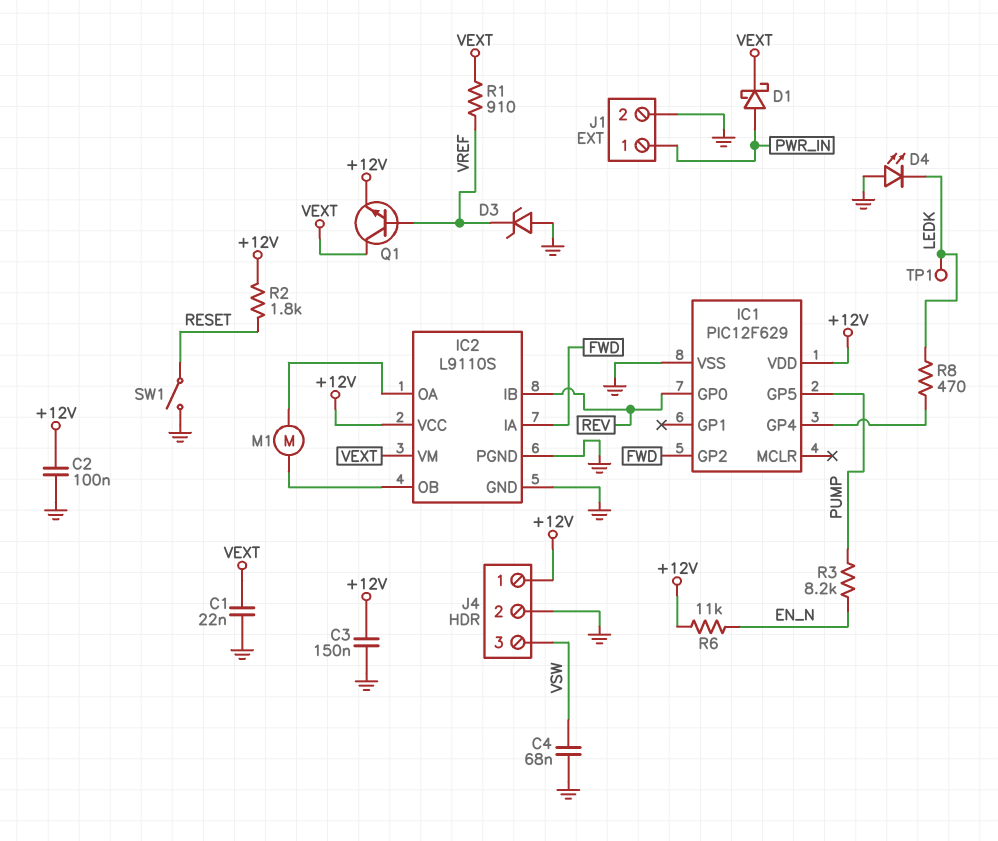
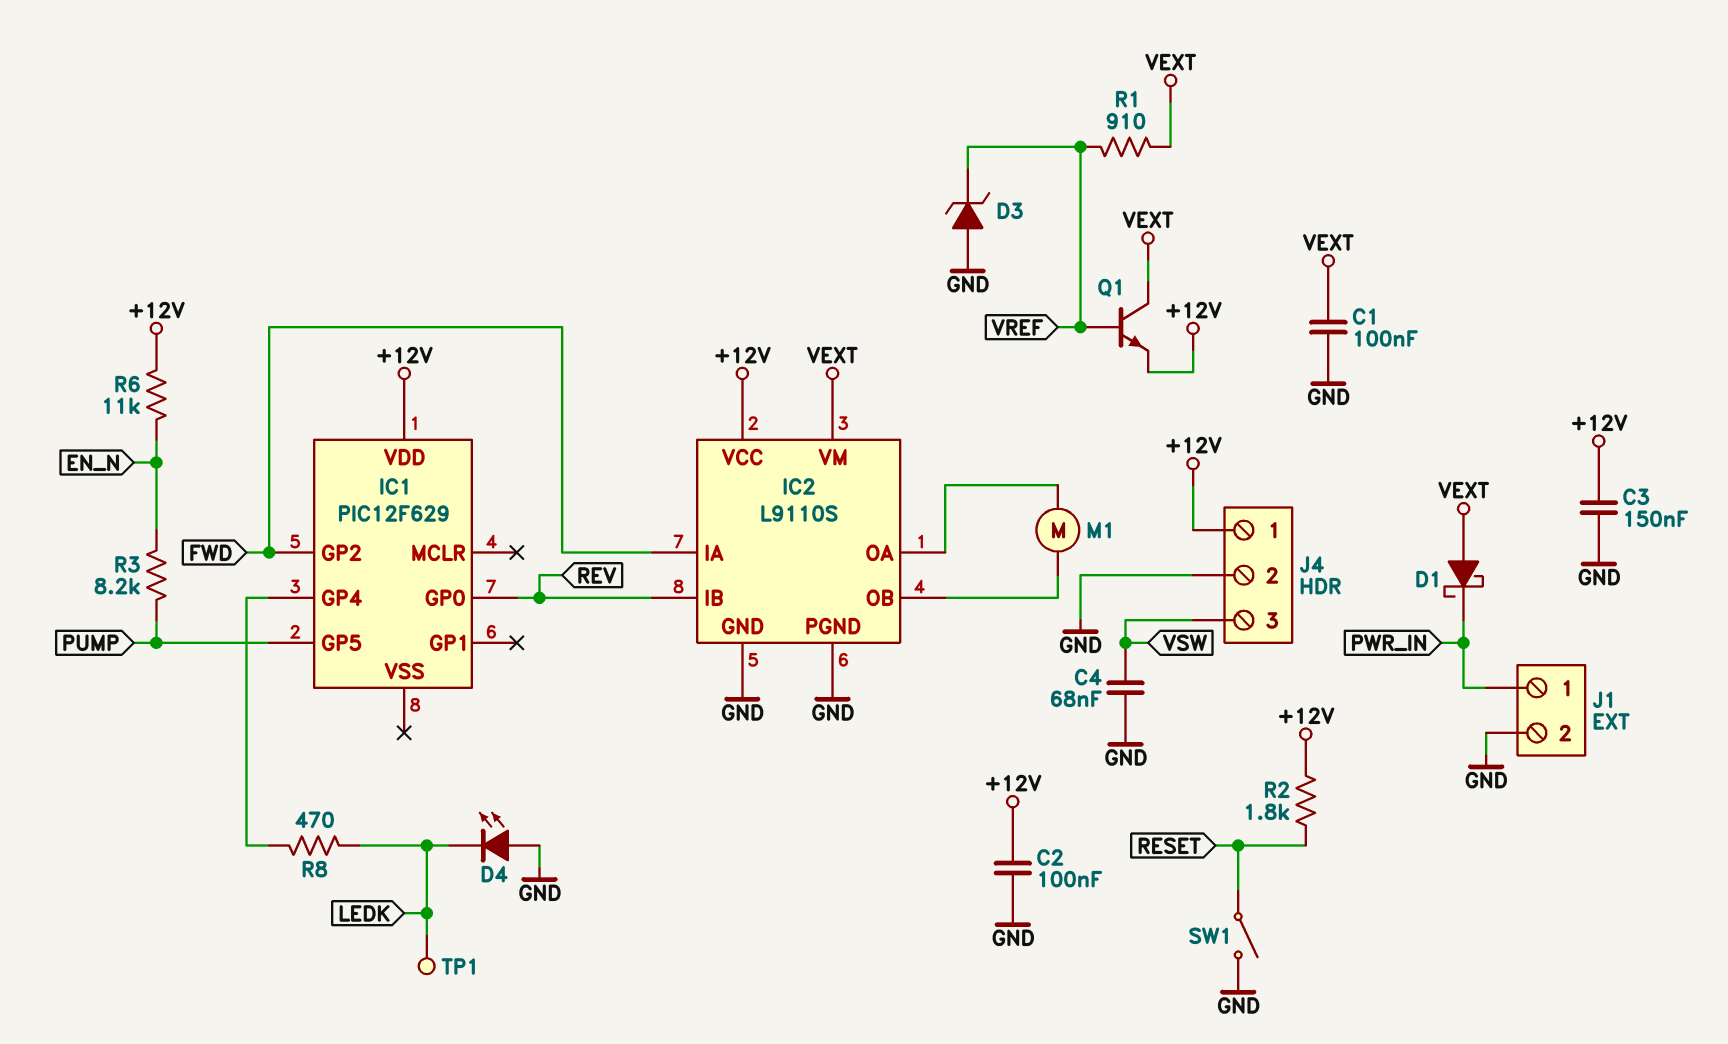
C1: 22nF (GND, VEXT) -> 100nF (GND, VEXT)
D1: schottky (A PWR_IN, K VEXT) -> schottky (A VEXT, K PWR_IN)
IC1 pin VSS: GND -> none

